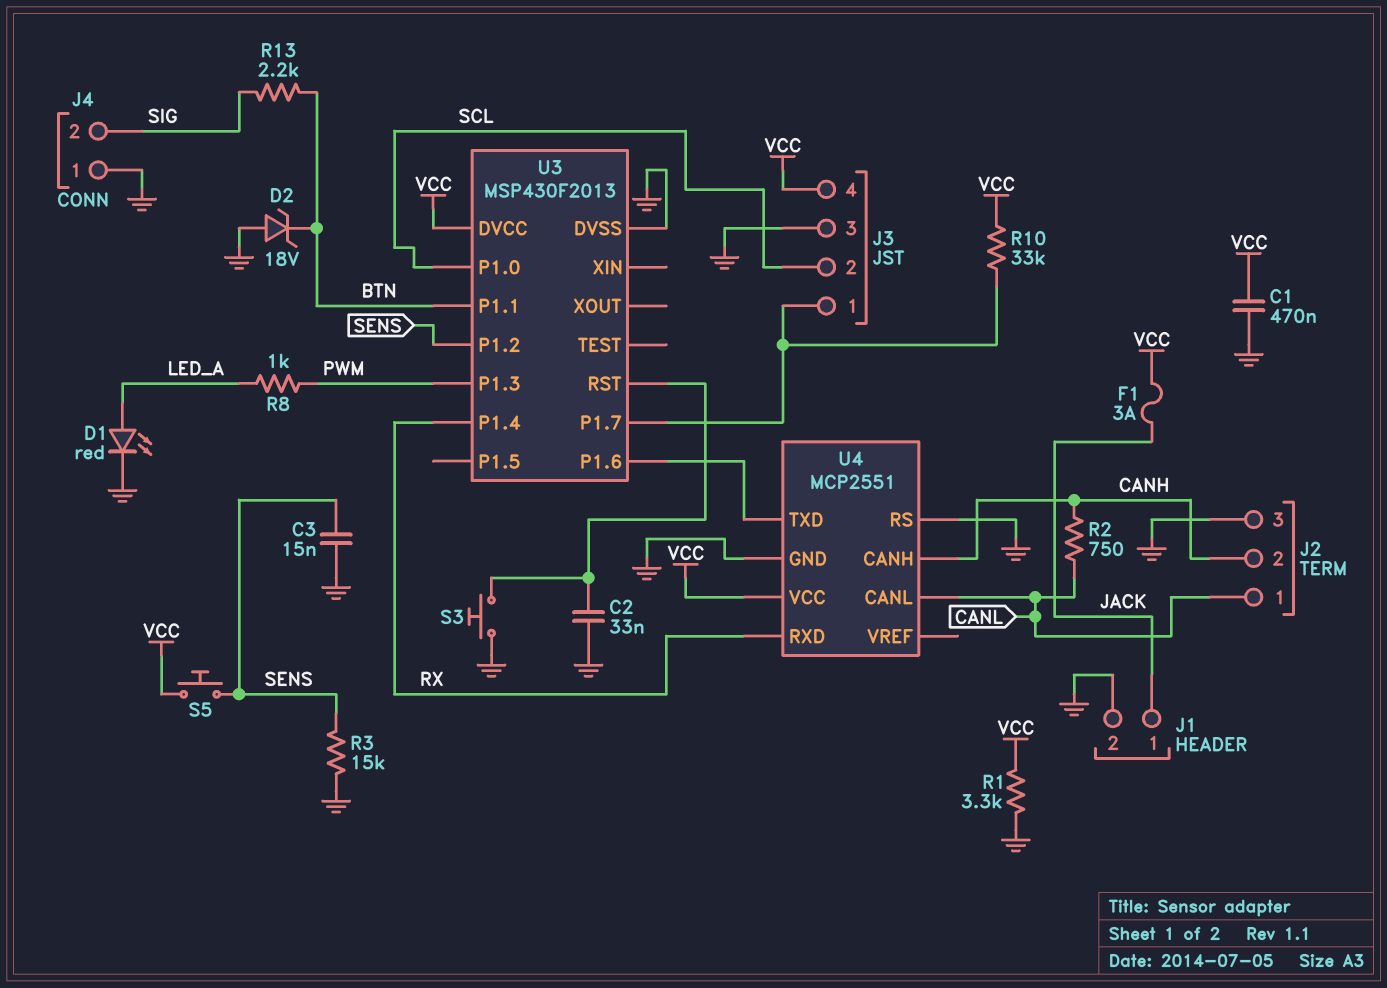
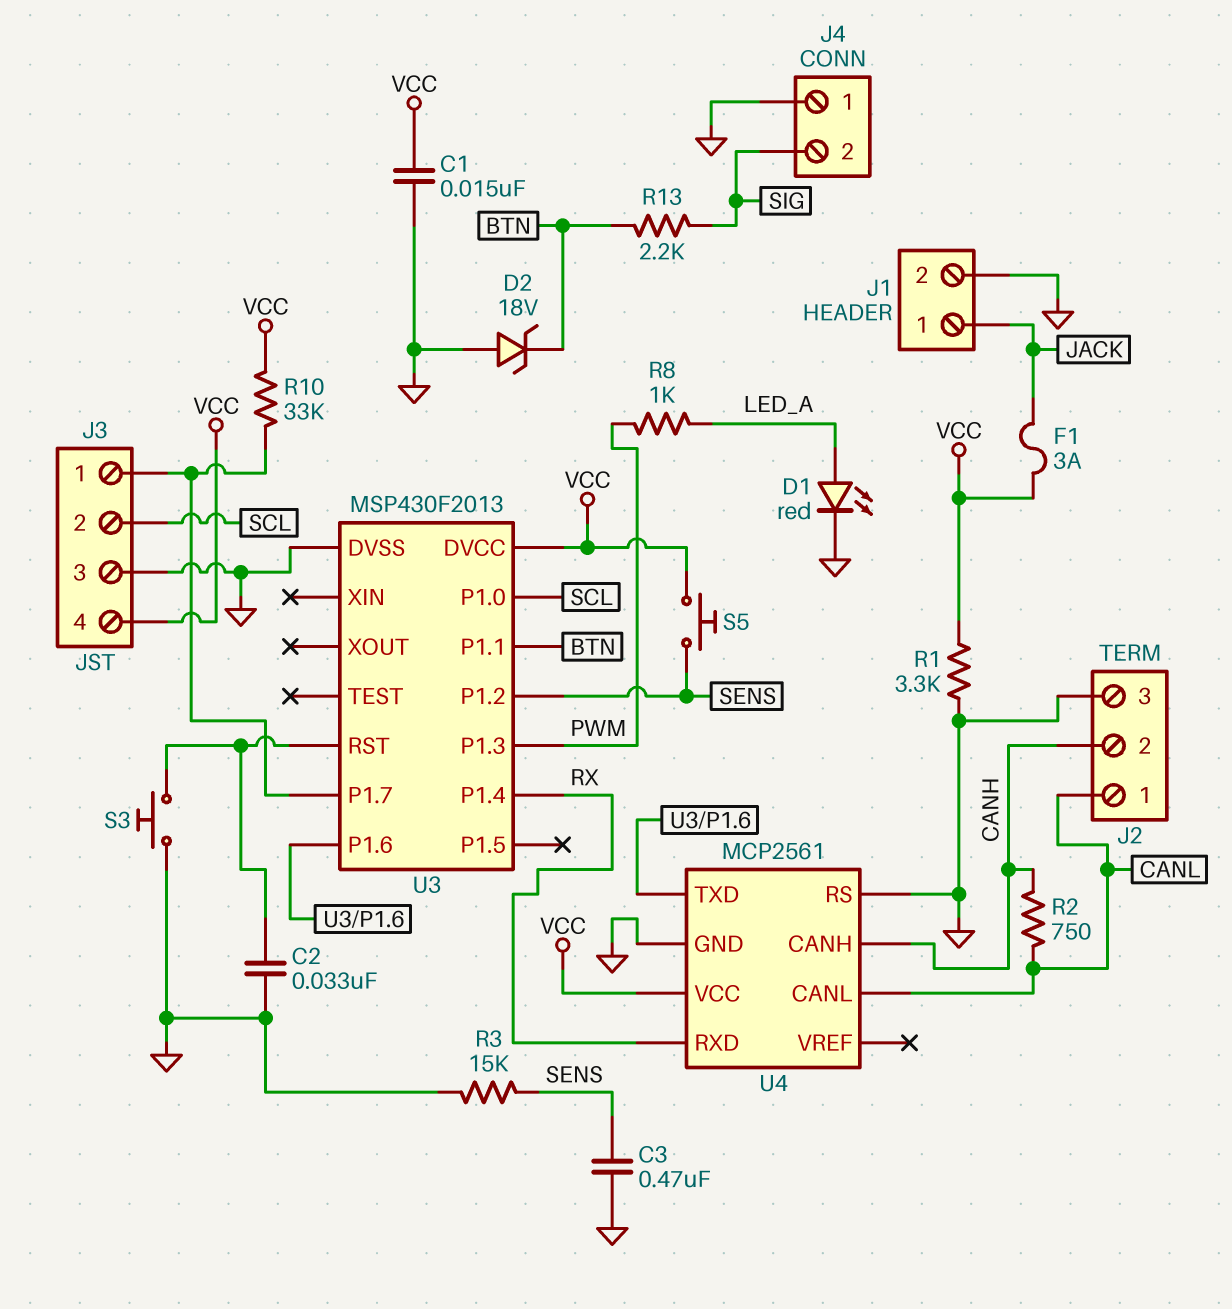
C1: 470nF (GND, VCC) -> 15nF (GND, VCC)
C3: 15nF (GND, SENS) -> 470nF (GND, SENS)
U4: MCP2551 -> MCP2561

